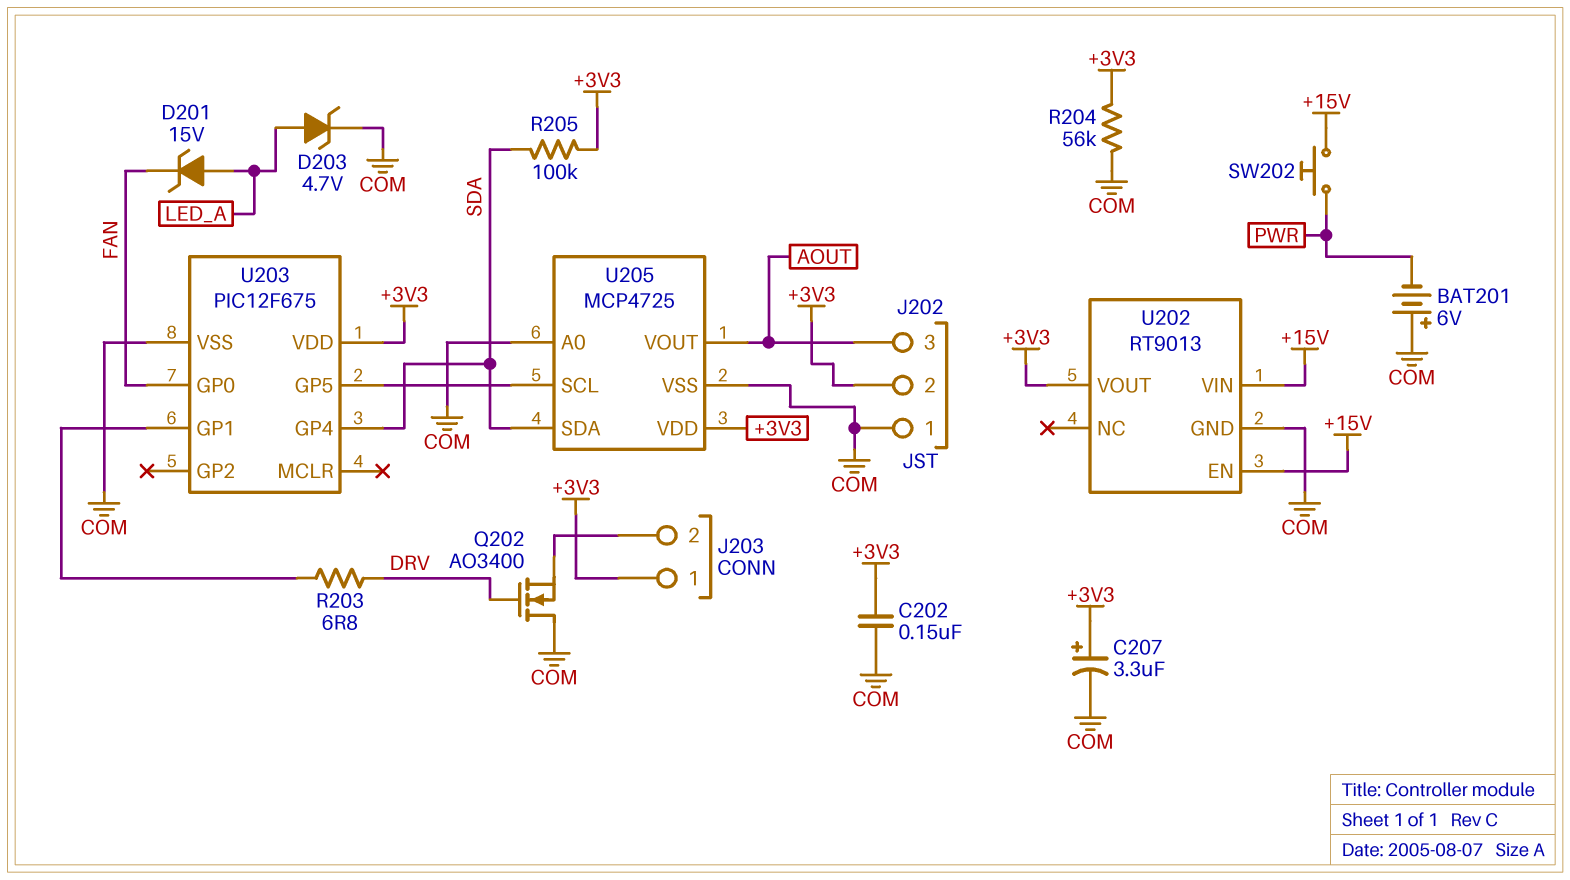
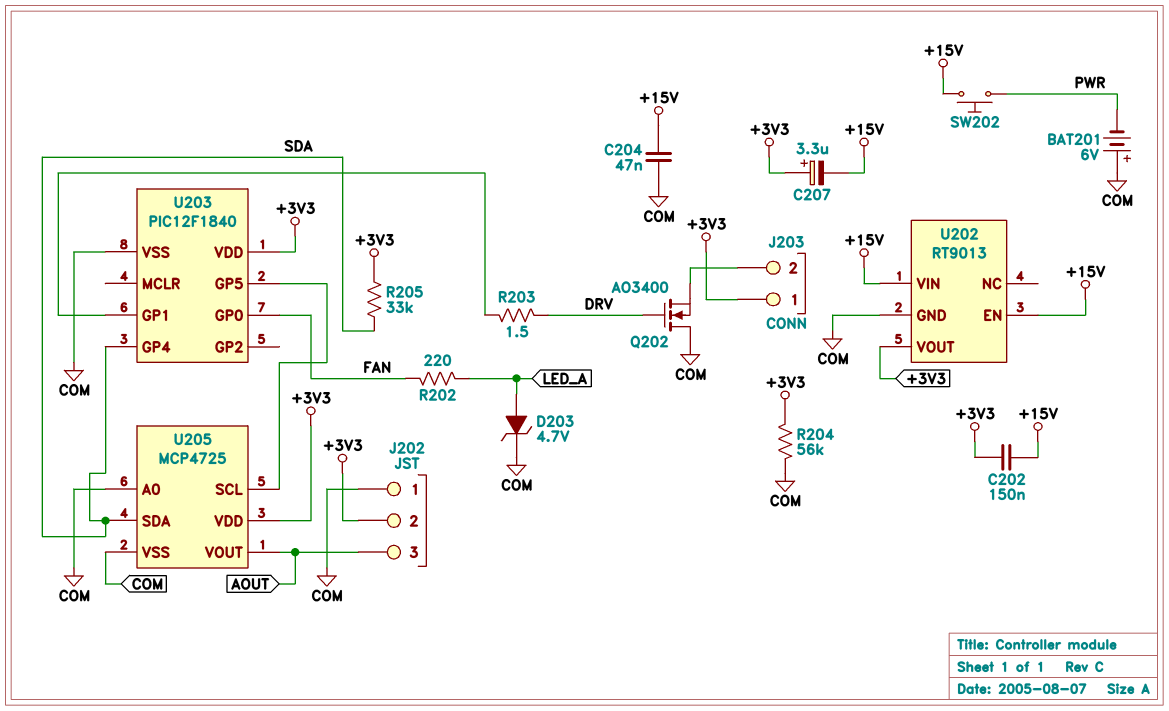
C202: 150nF (+3V3, COM) -> 150nF (+3V3, +15V)
C204: none -> 47nF (+15V, COM)
C207: 3.3uF (plus +3V3, minus COM) -> 3.3uF (plus +3V3, minus +15V)
D201: zener 15V (A LED_A, K FAN) -> none
R202: none -> 220 (FAN, LED_A)
R203: 6.8 (DRV, U203/GP1) -> 1.5 (DRV, U203/GP1)
R205: 100k (+3V3, SDA) -> 33k (+3V3, SDA)
U203: PIC12F675 -> PIC12F1840

